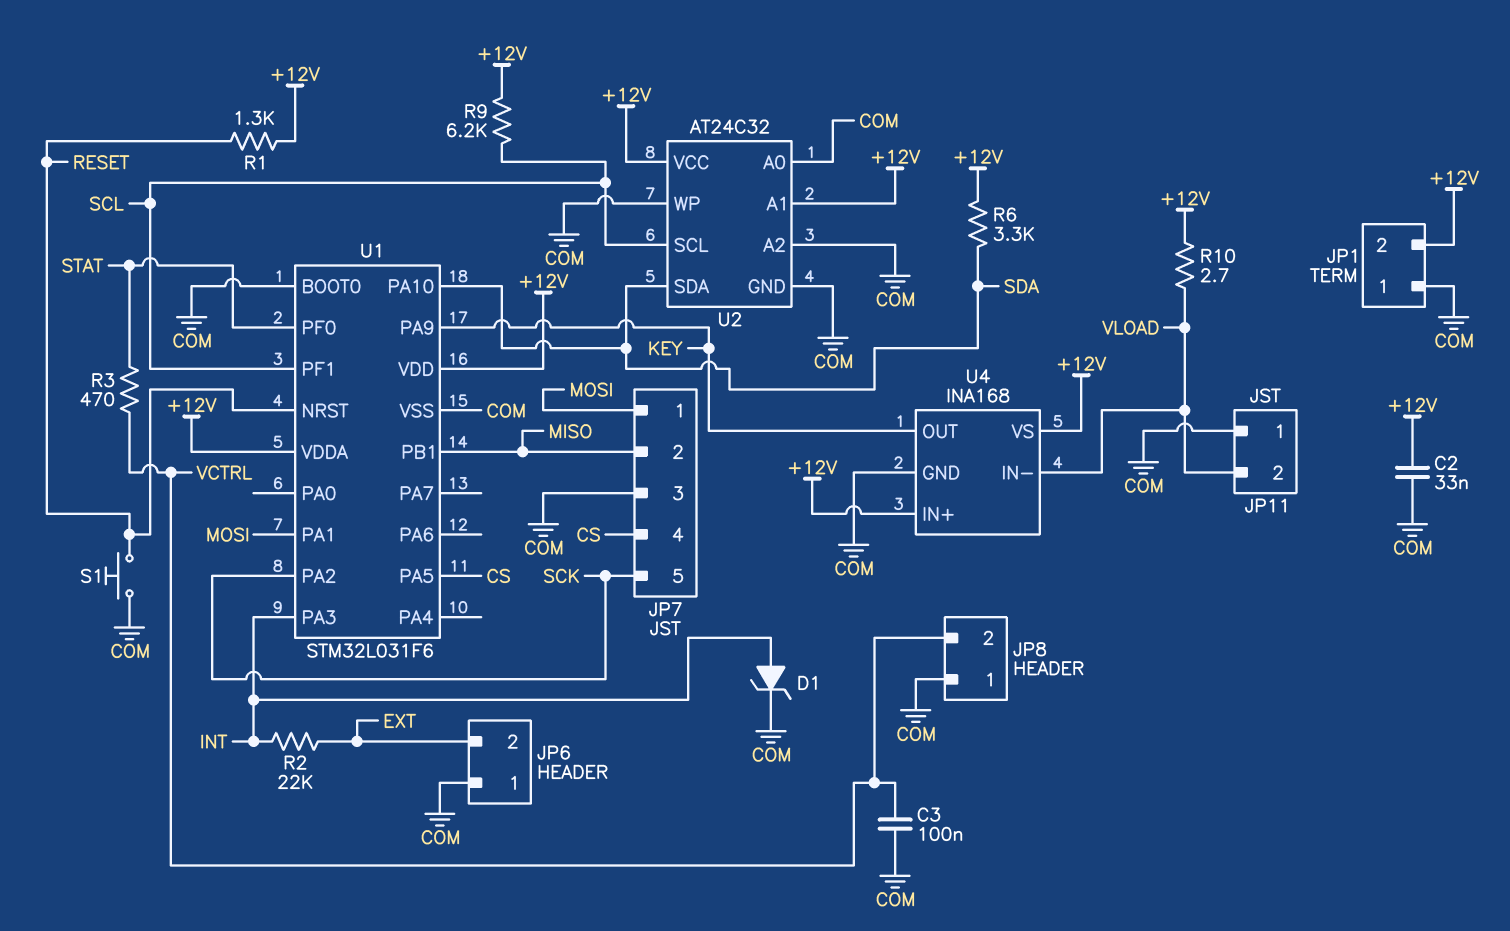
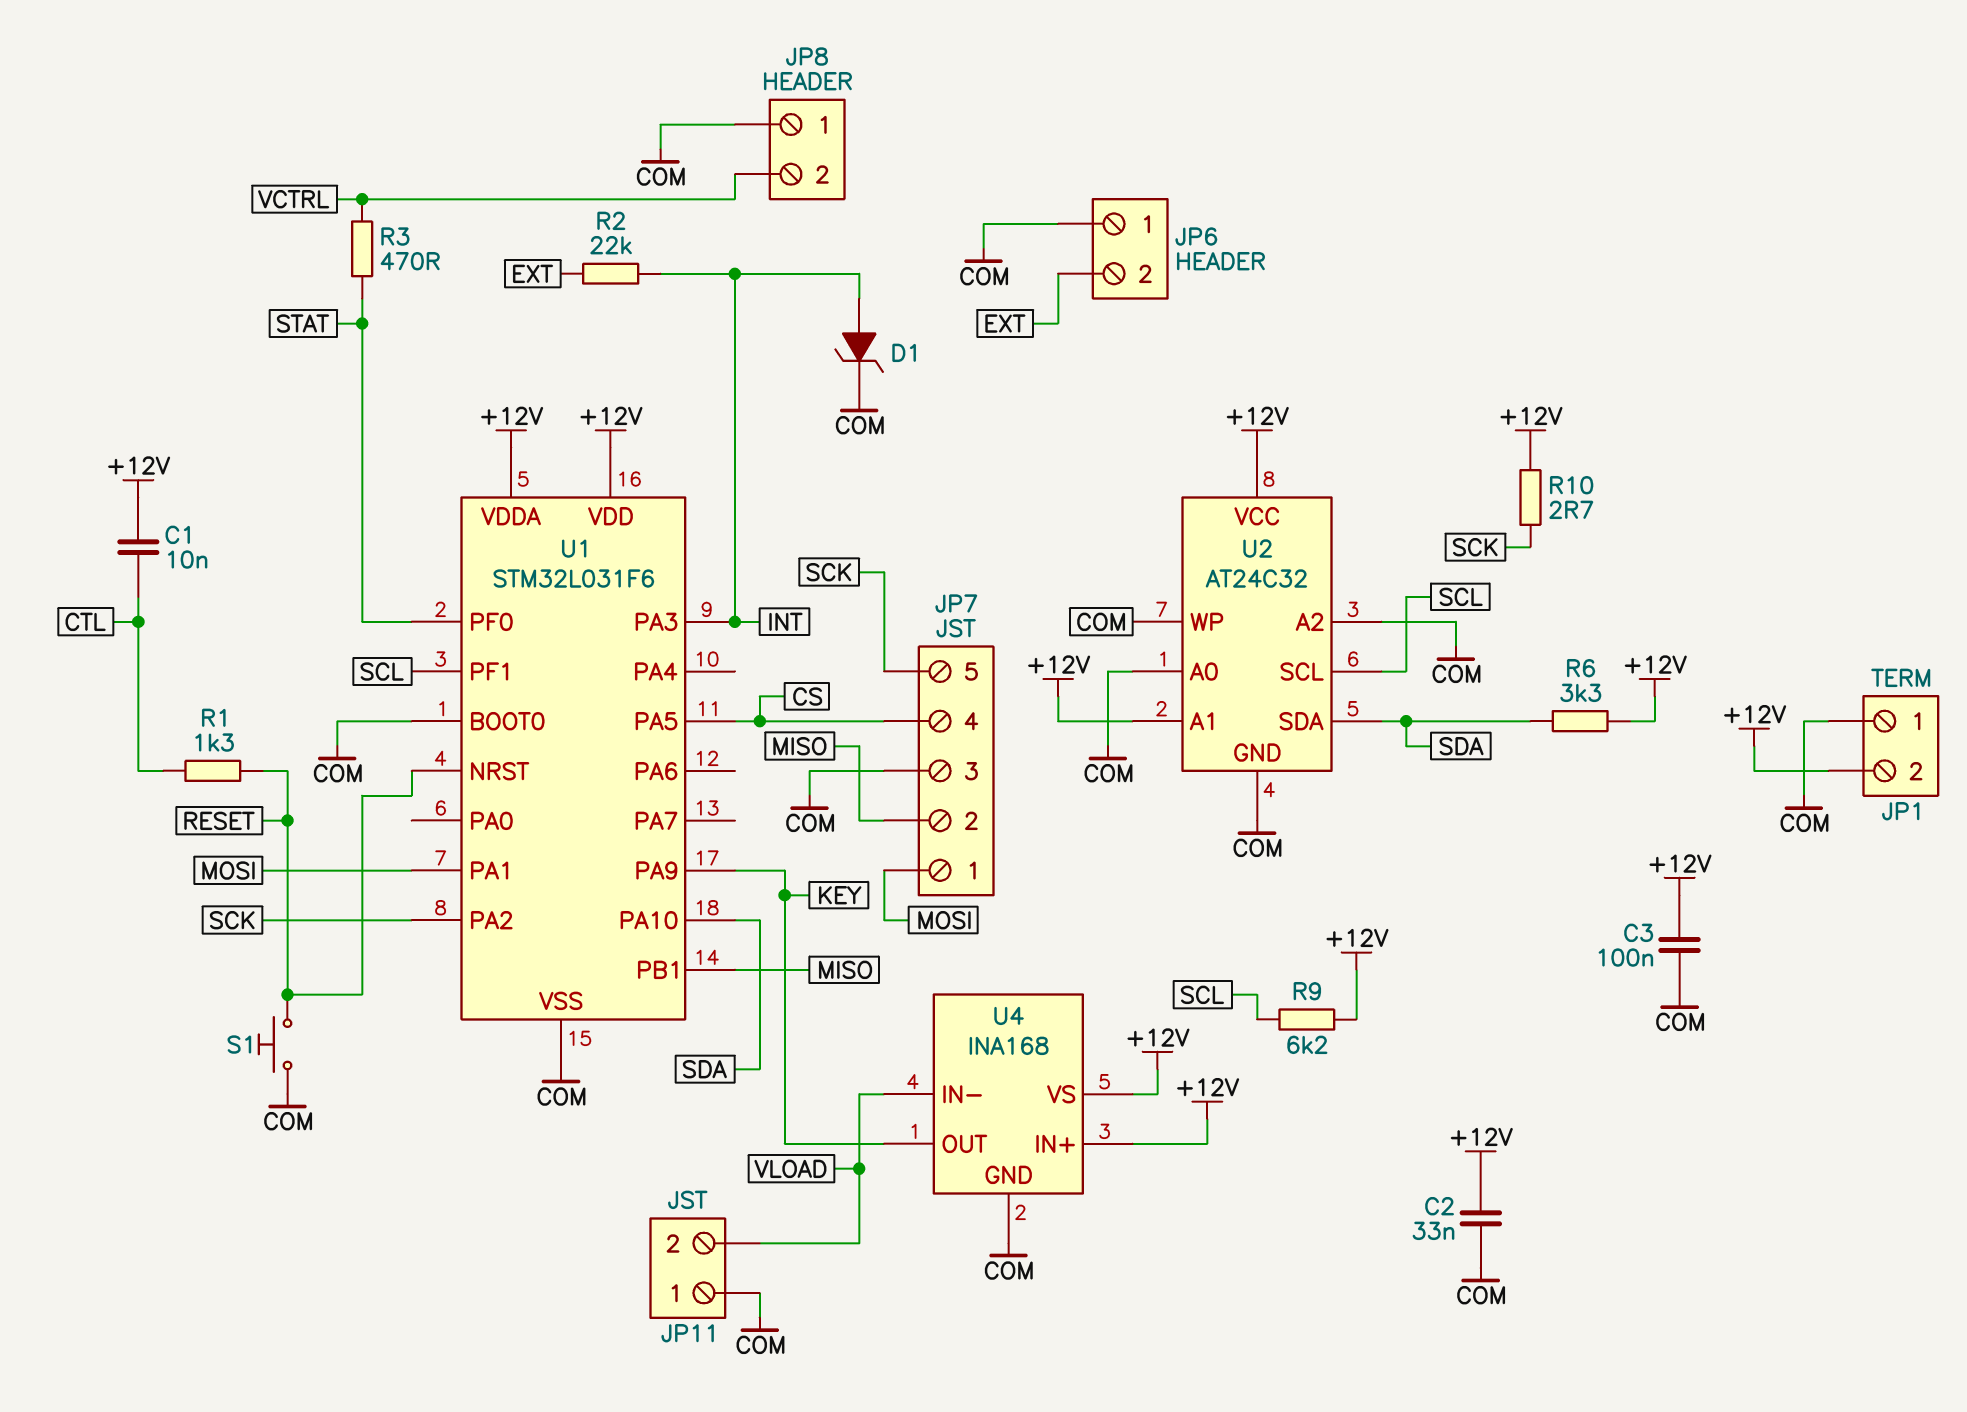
C1: none -> 10nF (+12V, CTL)
C3: 100nF (COM, VCTRL) -> 100nF (+12V, COM)
R1: 1.3k (+12V, RESET) -> 1.3k (CTL, RESET)
R10: 2.7 (+12V, VLOAD) -> 2.7 (+12V, SCK)

